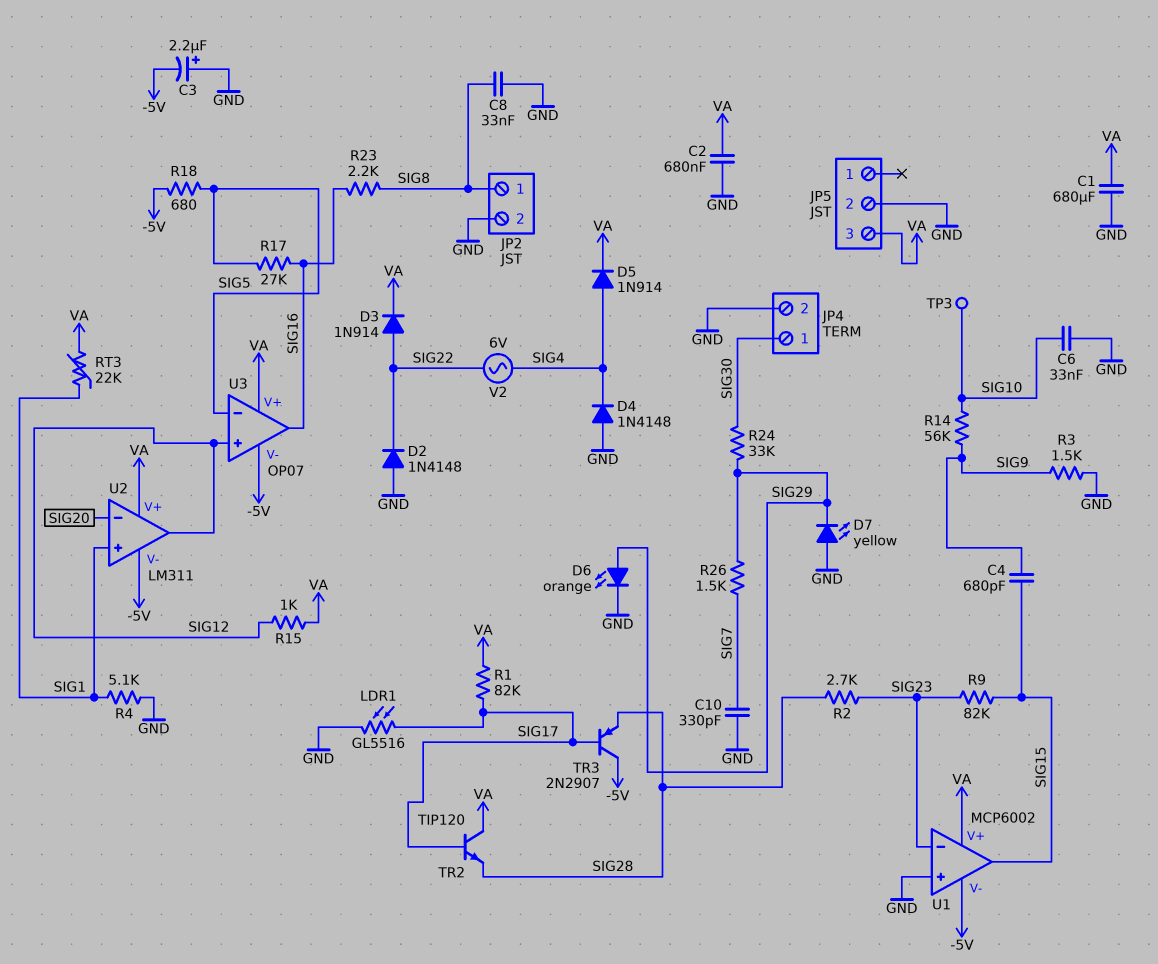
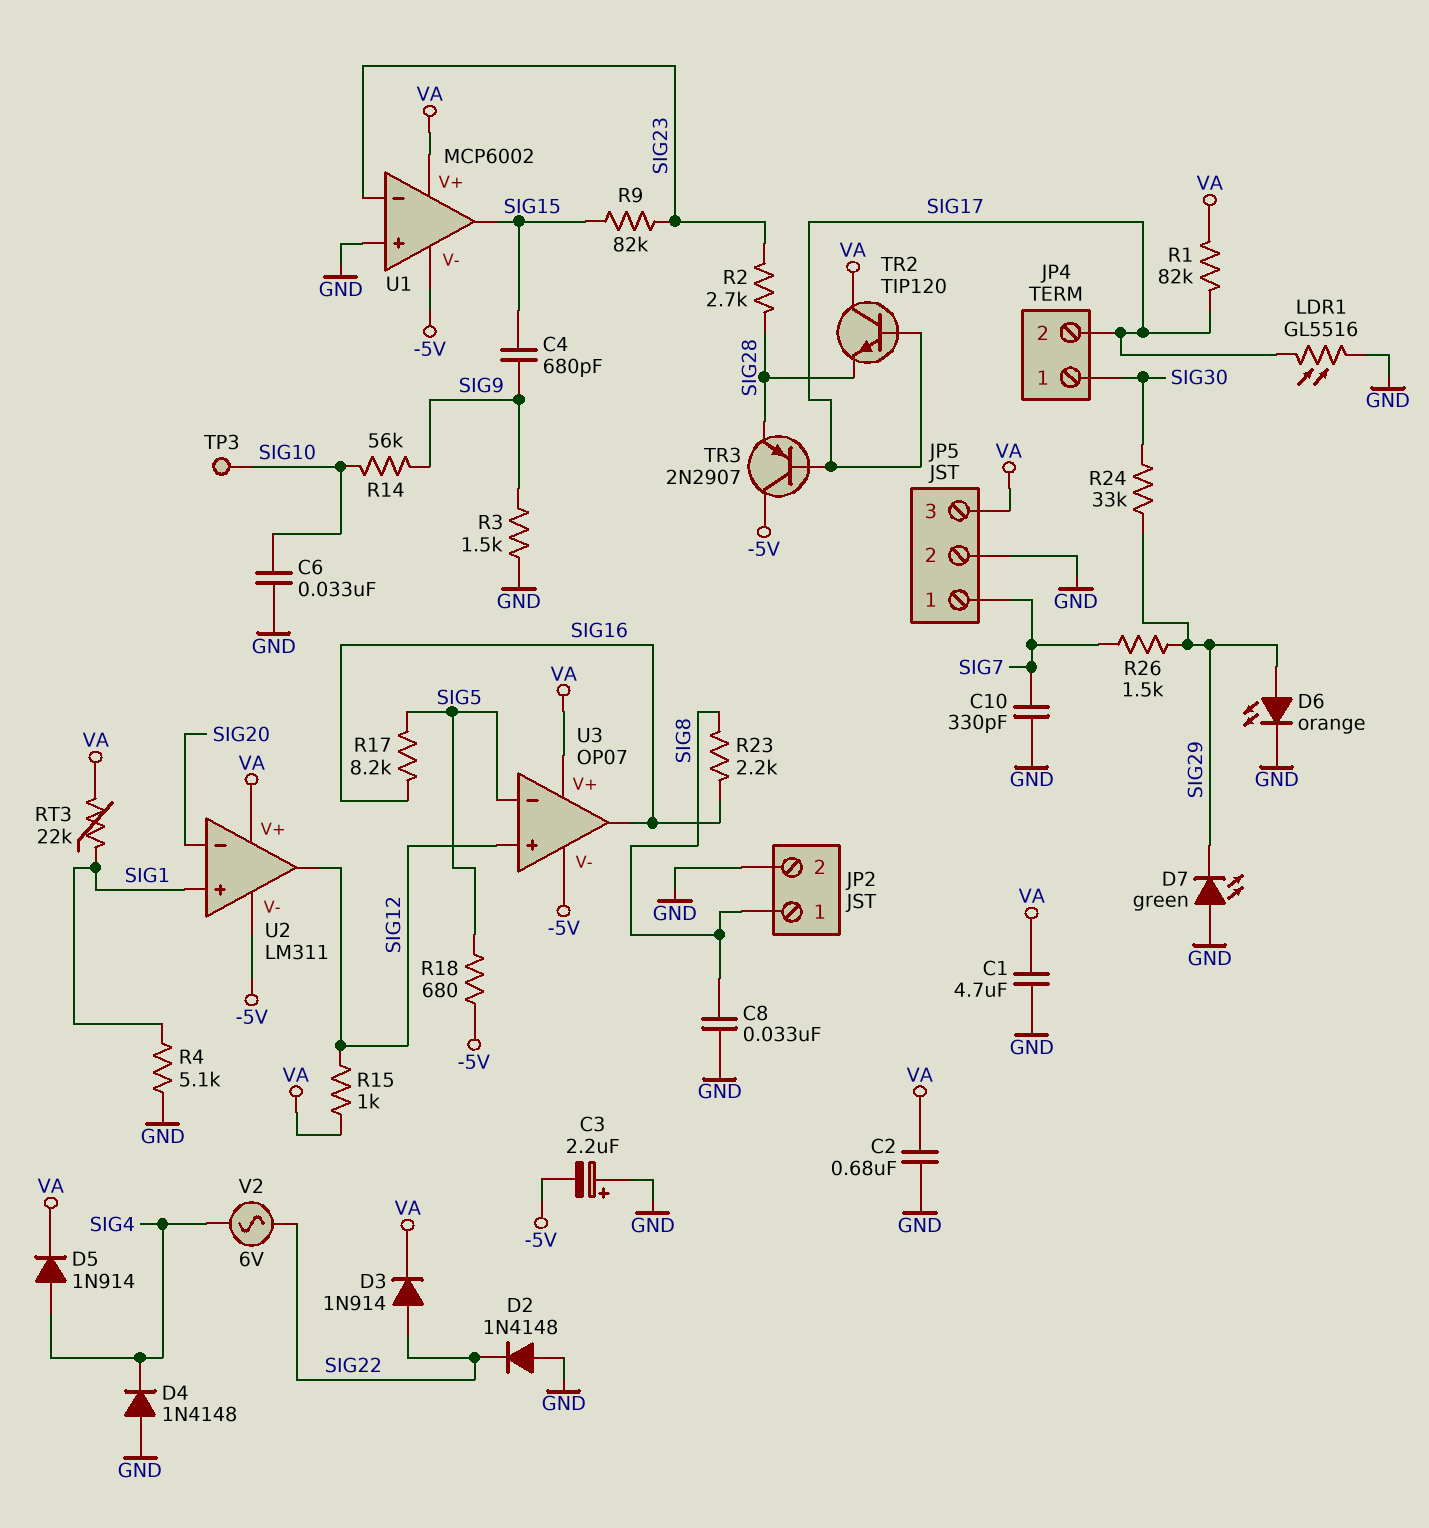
C1: 680uF (GND, VA) -> 4.7uF (GND, VA)
D7: LED yellow (A GND, K SIG29) -> LED green (A GND, K SIG29)
JP4 pin 2: GND -> SIG17
JP5 pin 1: none -> SIG7
R17: 27k (SIG5, SIG16) -> 8.2k (SIG5, SIG16)

